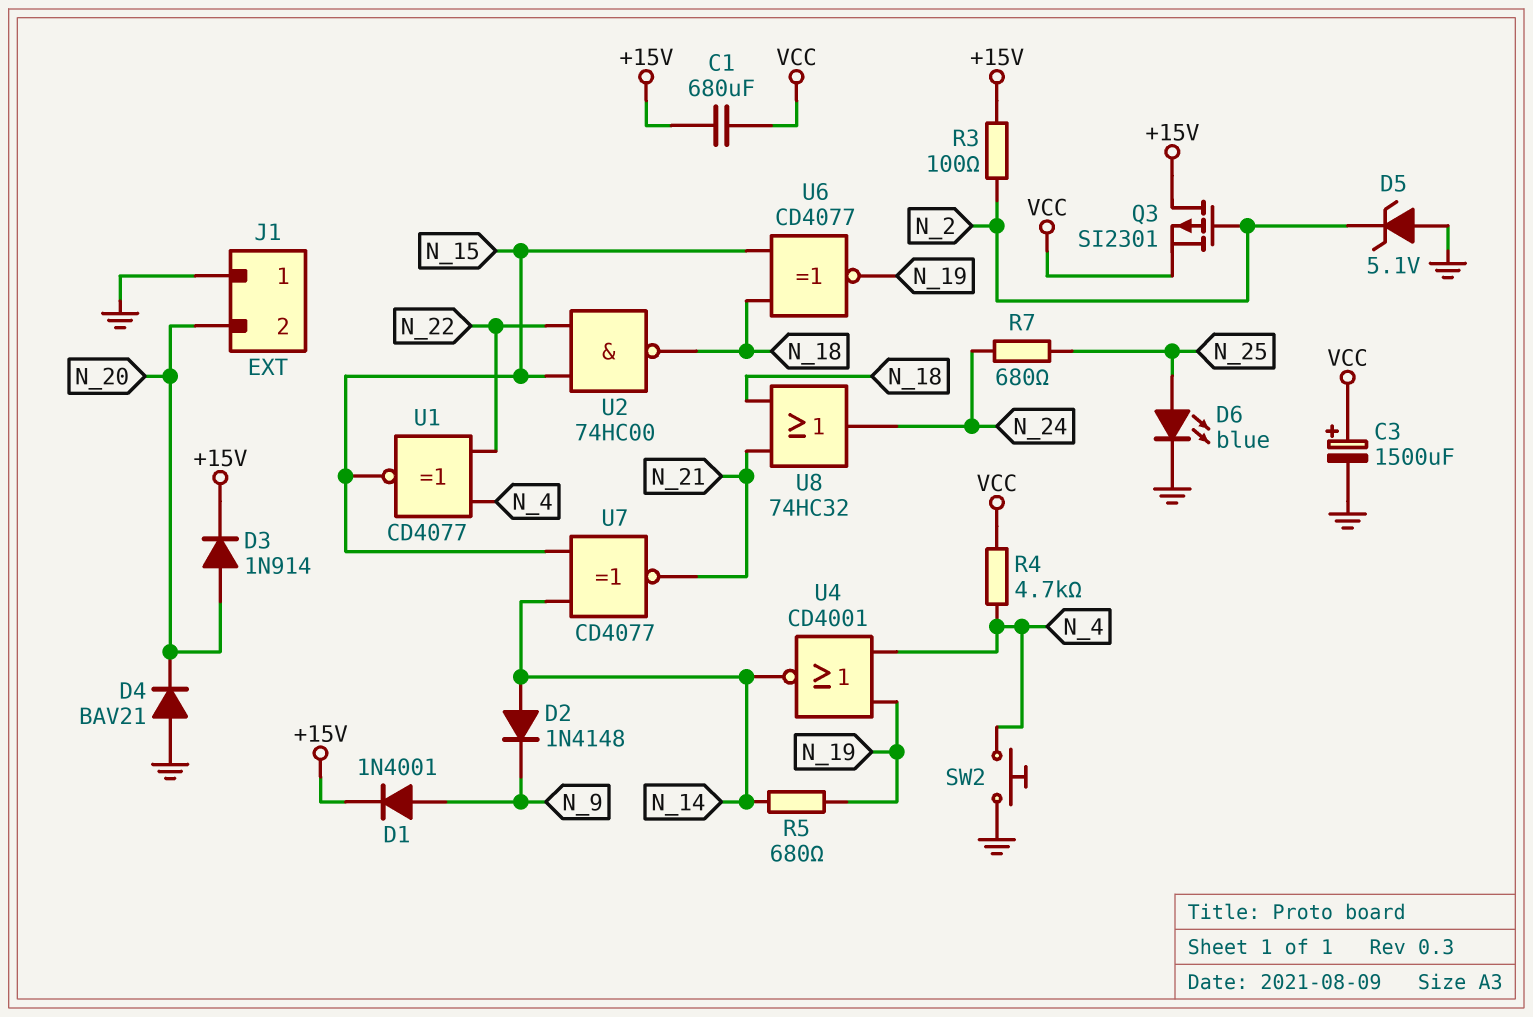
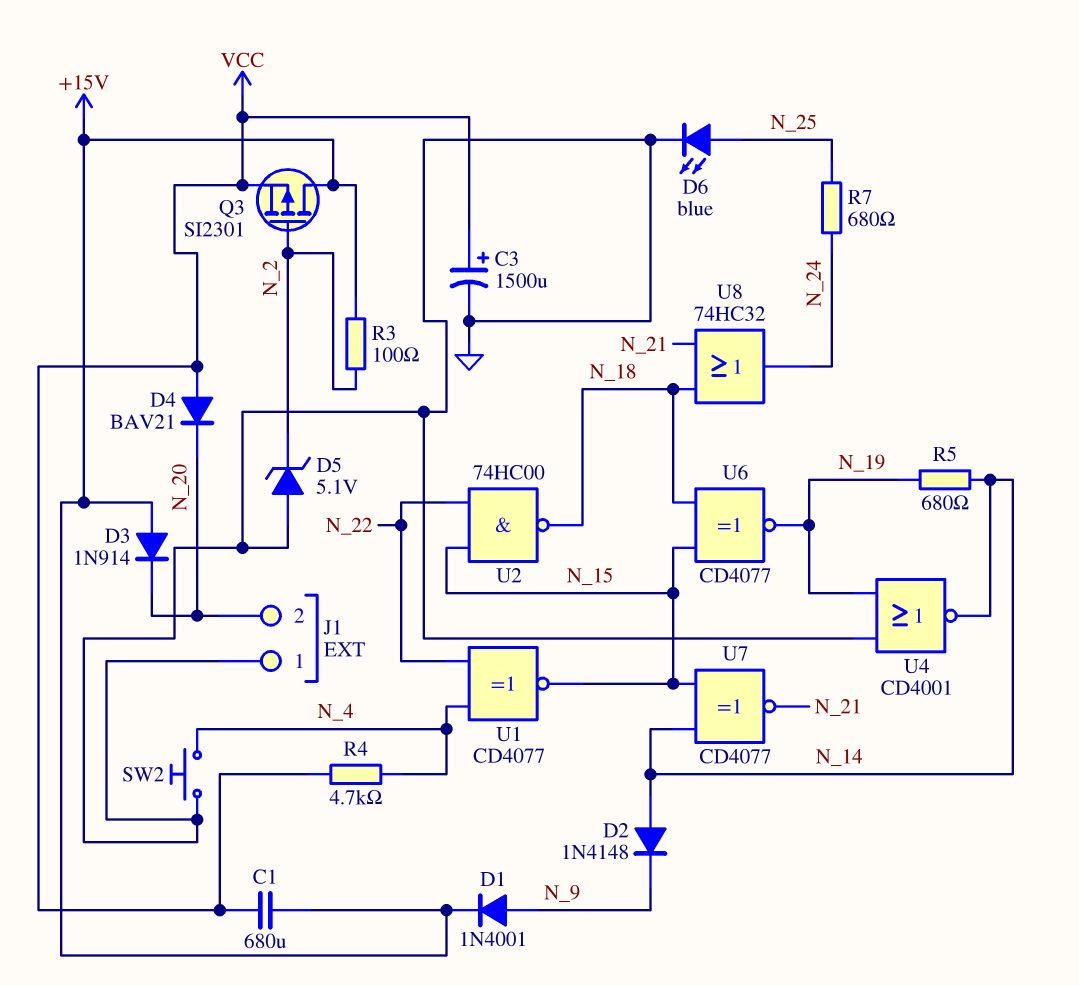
D3: diode 1N914 (A N_20, K +15V) -> diode 1N914 (A +15V, K N_20)
D4: diode BAV21 (A GND, K N_20) -> diode BAV21 (A VCC, K N_20)
U4: NOR CD4001 (in N_4, in N_19, out N_14) -> NOR CD4001 (in GND, in N_19, out N_14)

